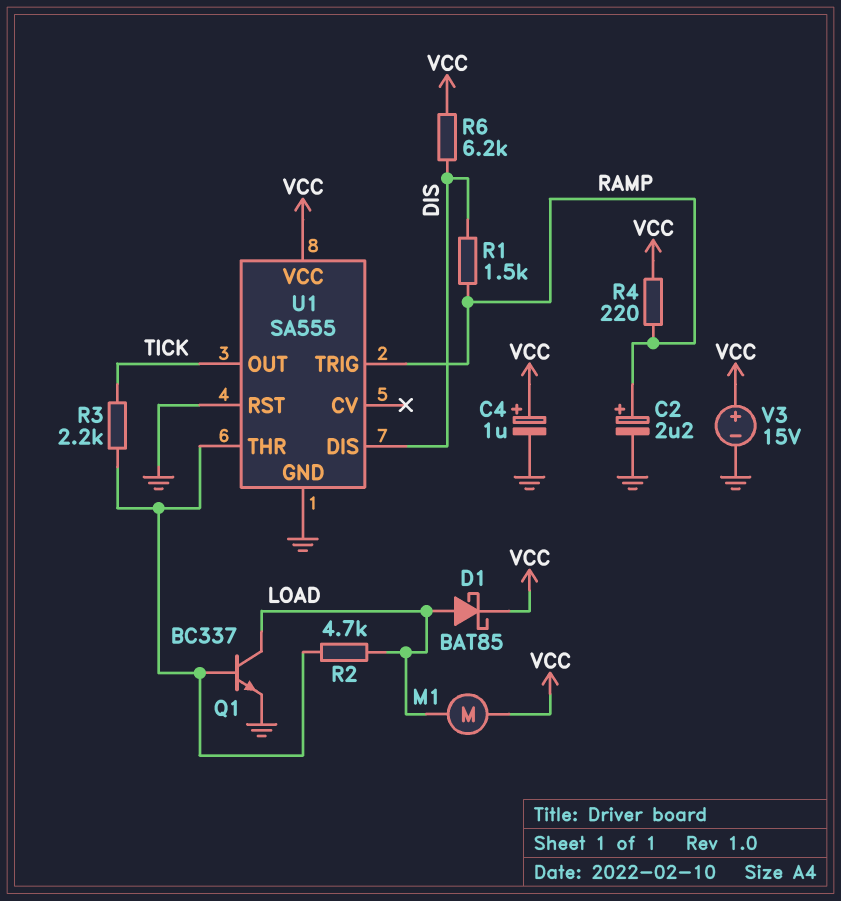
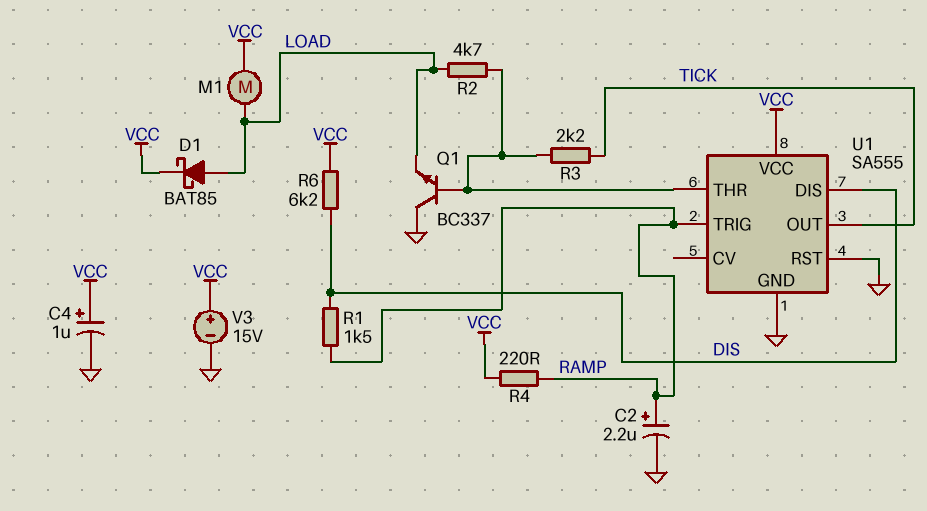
Q1: NPN BC337 (B U1/THR, C LOAD, E GND) -> NPN BC337 (B U1/THR, C GND, E LOAD)

